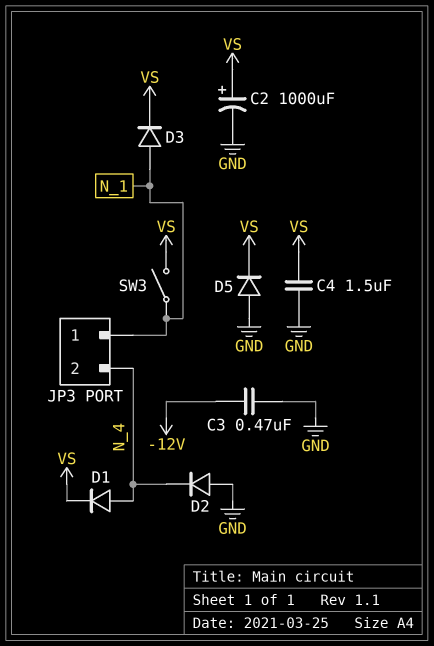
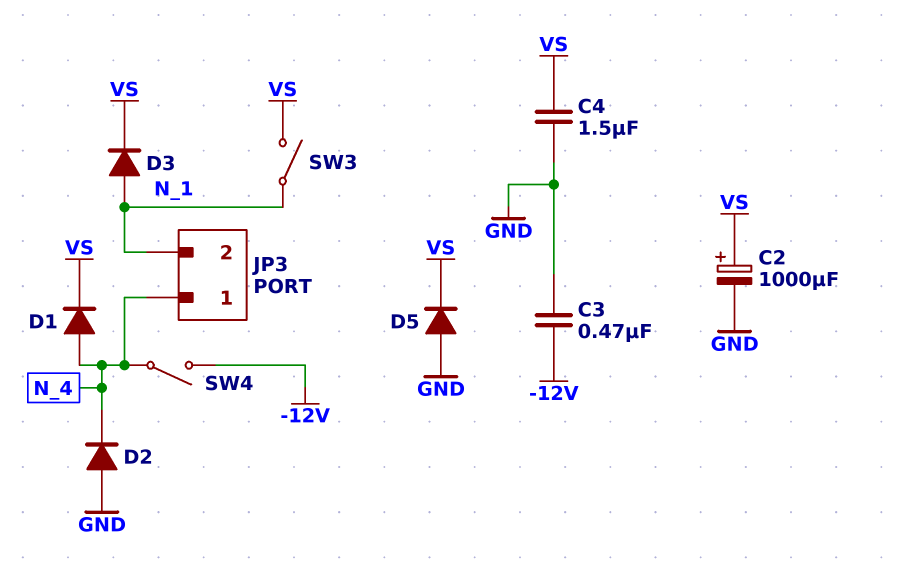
JP3 pin 1: N_1 -> N_4
JP3 pin 2: N_4 -> N_1
SW4: none -> switch (-12V, N_4)

